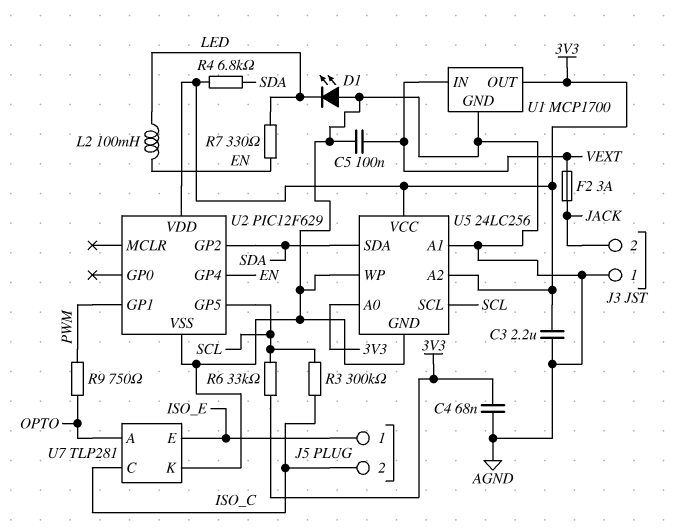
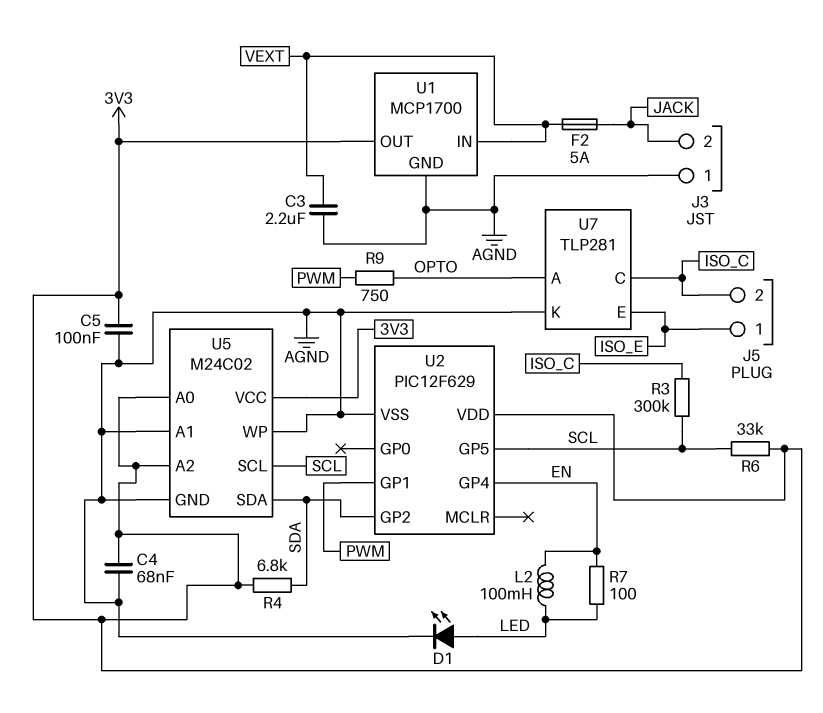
C3: 2.2uF (3V3, AGND) -> 2.2uF (AGND, VEXT)
C5: 100nF (AGND, VEXT) -> 100nF (3V3, AGND)
D1: LED (A AGND, K LED) -> LED (A LED, K AGND)
F2: 3A (JACK, VEXT) -> 5A (JACK, VEXT)
R7: 330 (EN, LED) -> 100 (EN, LED)
U5: 24LC256 -> M24C02

